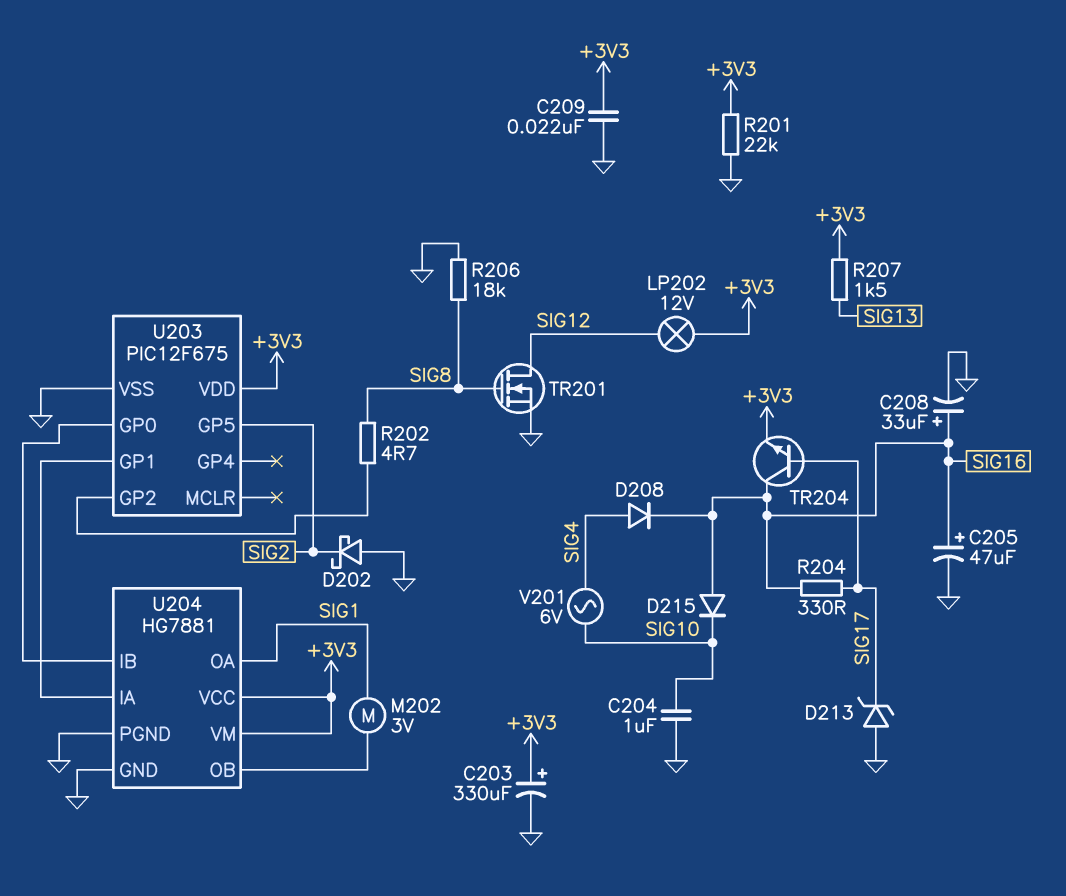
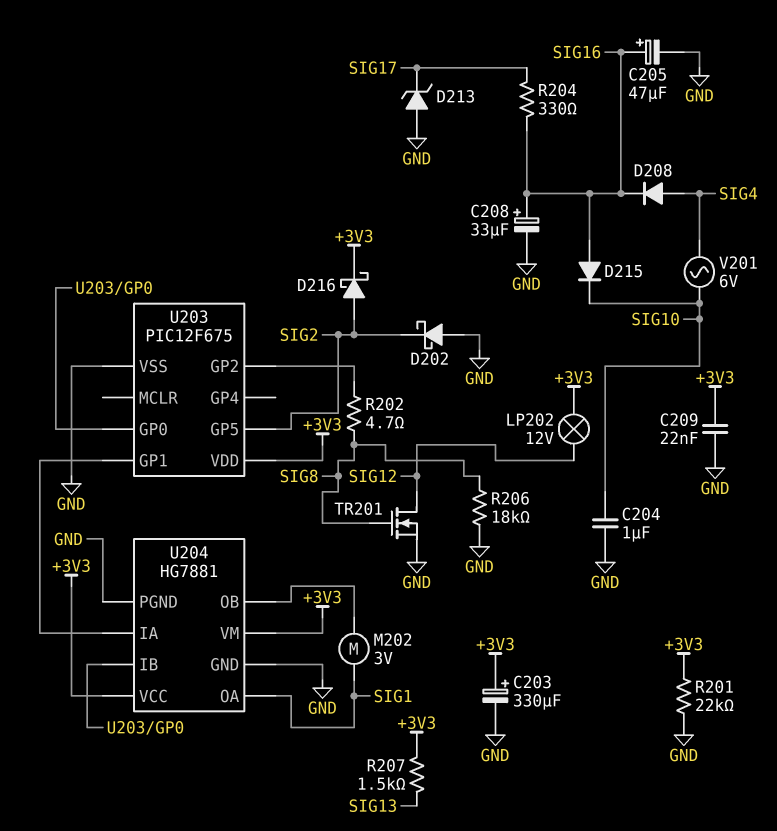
D216: none -> schottky (A SIG2, K +3V3)
TR204: NPN (B SIG17, C SIG16, E +3V3) -> none

